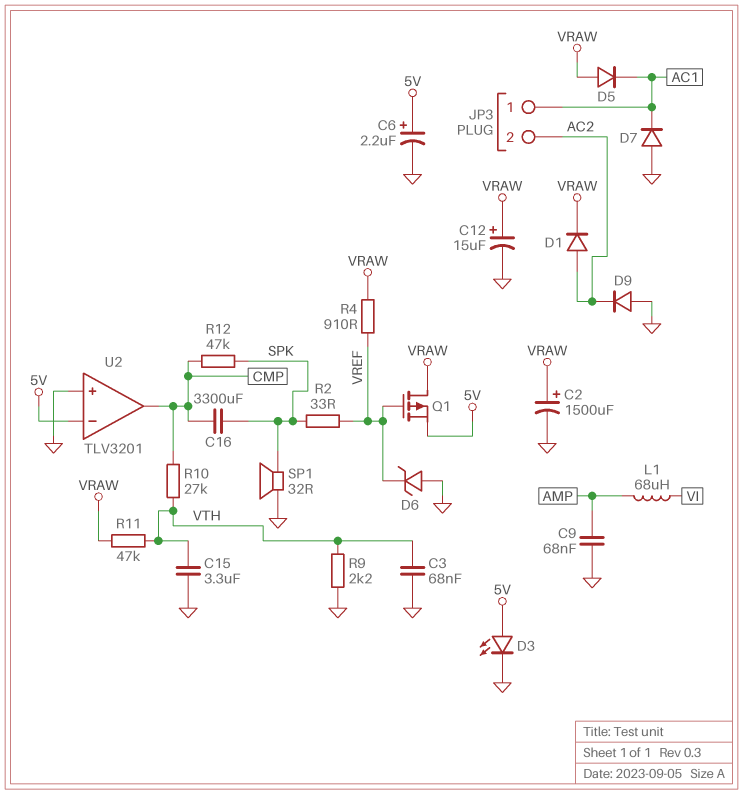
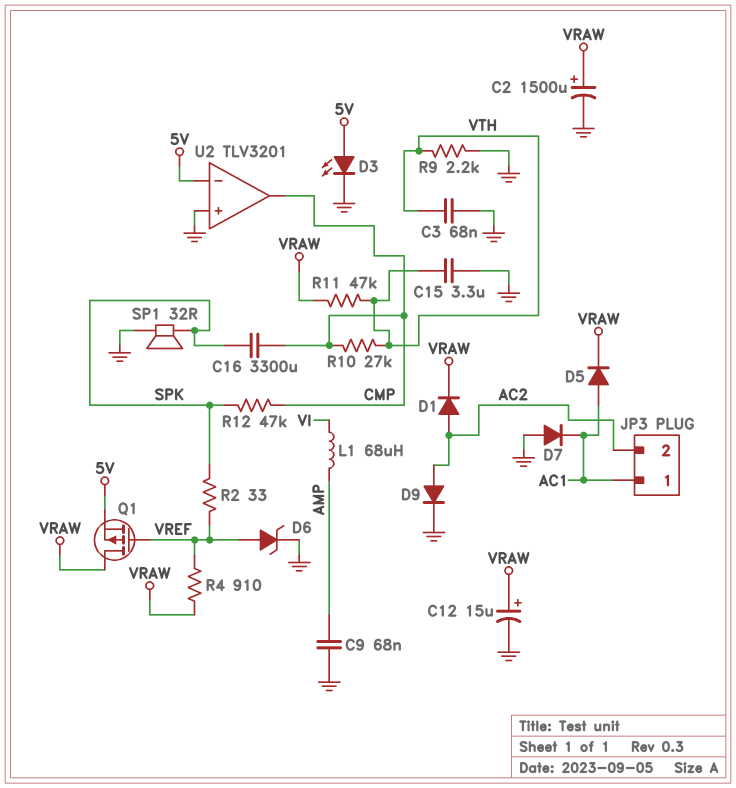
C6: 2.2uF (plus 5V, minus GND) -> none
D5: diode (A VRAW, K AC1) -> diode (A AC1, K VRAW)
D6: zener (A GND, K VREF) -> zener (A VREF, K GND)
D9: diode (A GND, K AC2) -> diode (A AC2, K GND)

